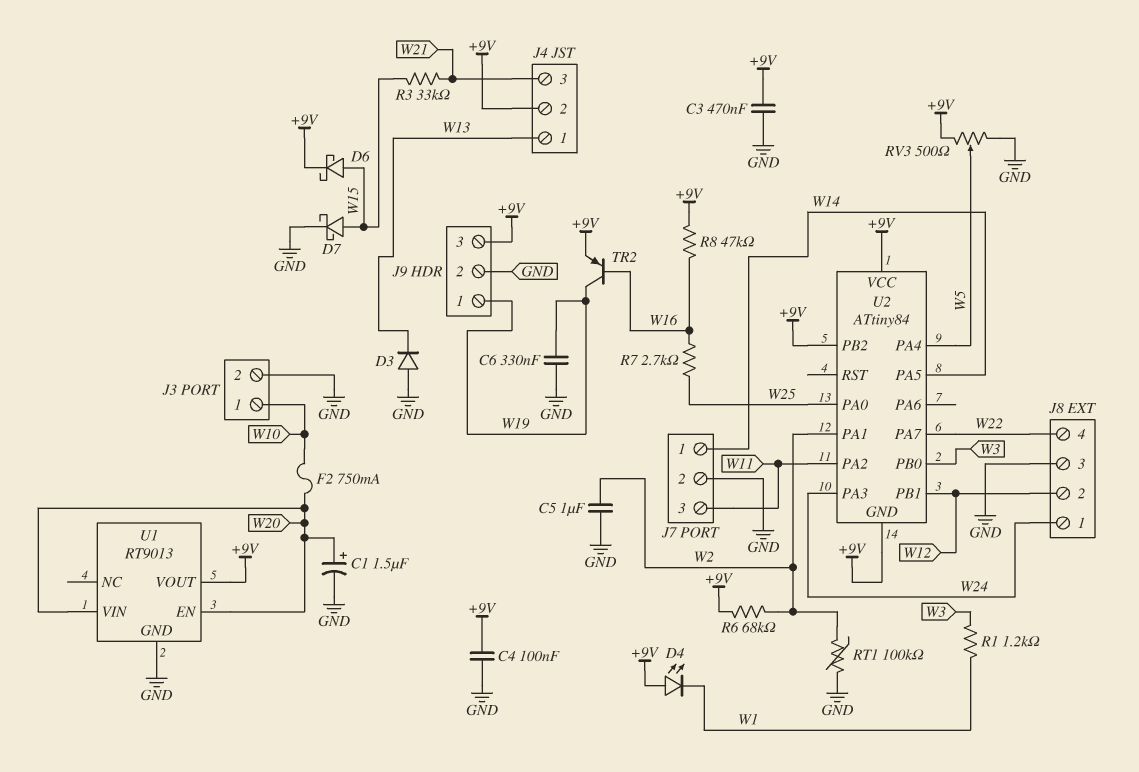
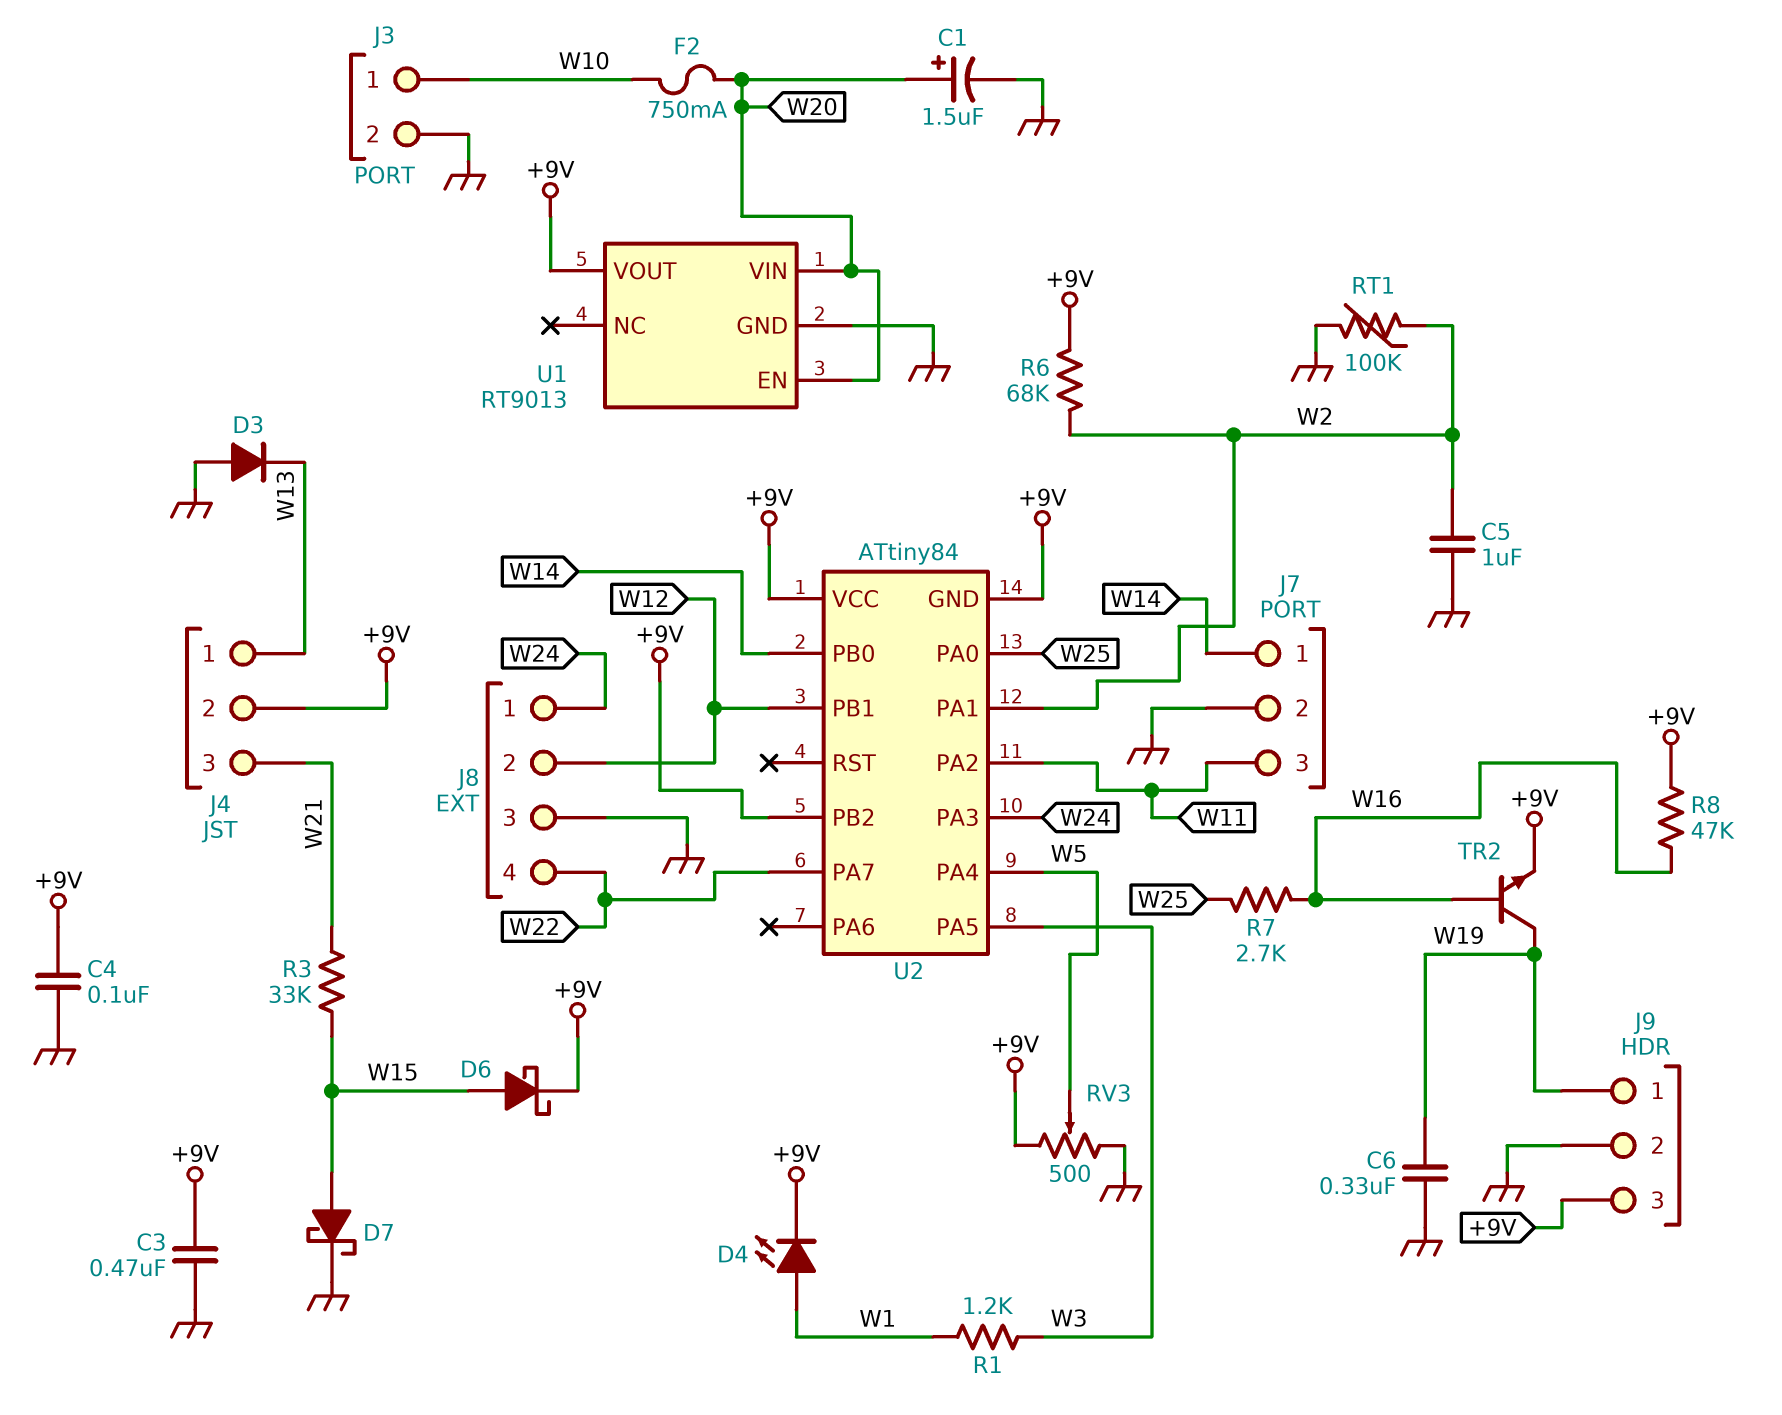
D4: LED (A +9V, K W1) -> LED (A W1, K +9V)
TR2: PNP (B W16, C W19, E +9V) -> NPN (B W16, C W19, E +9V)
U2 pin PA5: W14 -> W3
U2 pin PB0: W3 -> W14

